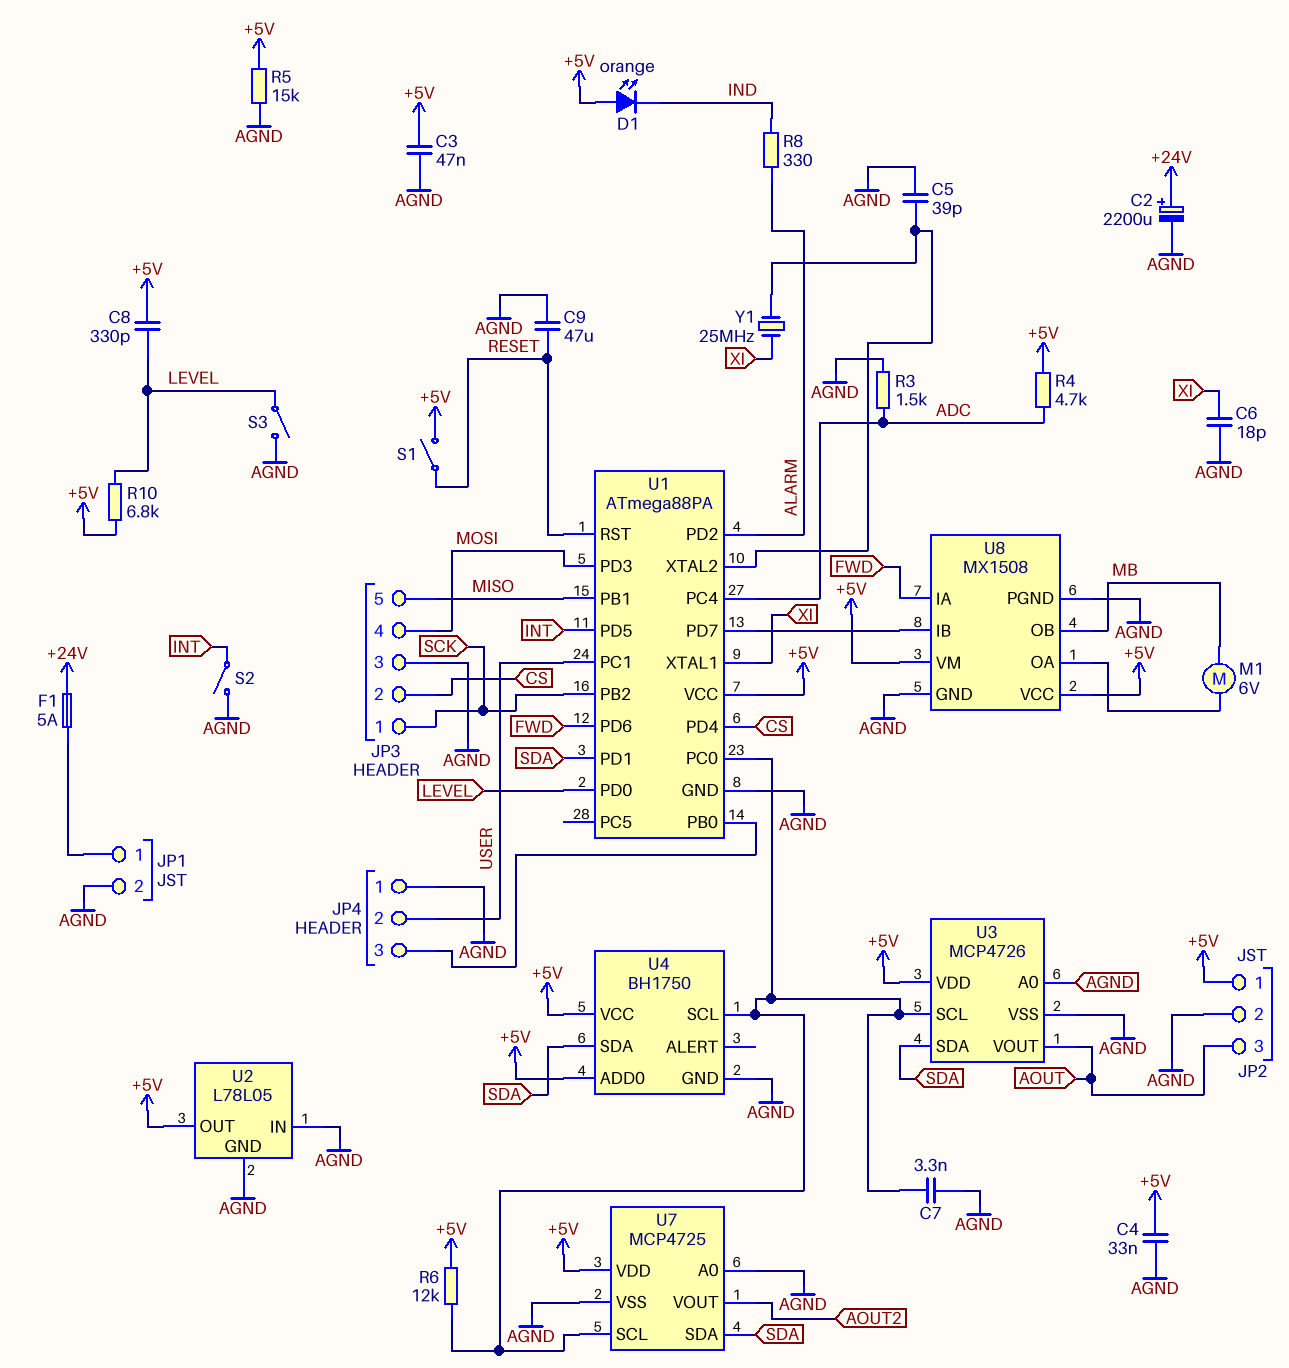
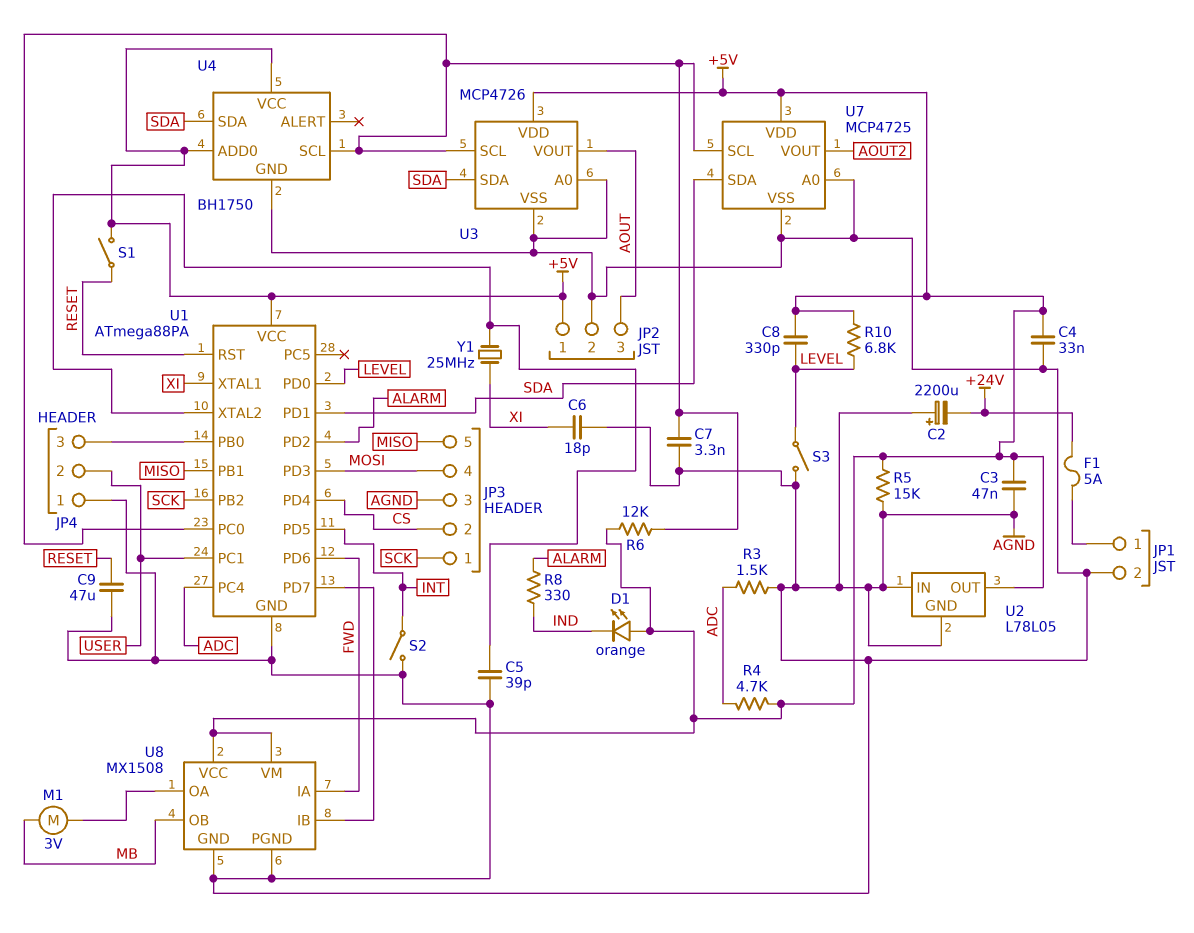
C2: 2200uF (plus +24V, minus AGND) -> 2200uF (plus AGND, minus +24V)
M1: motor 6V (MB, U8/OA) -> motor 3V (MB, U8/OA)

